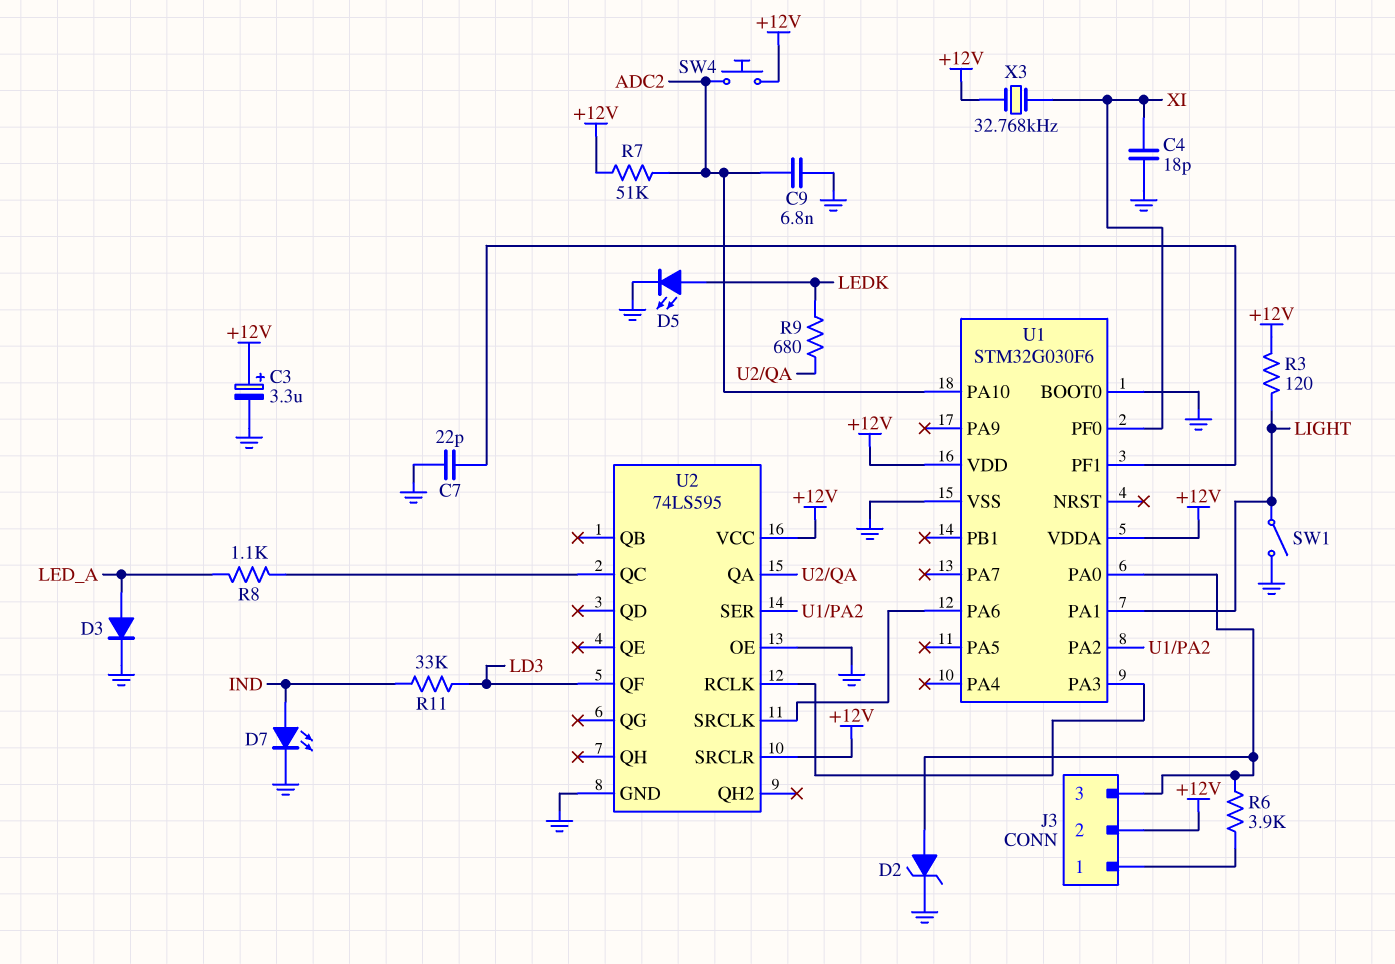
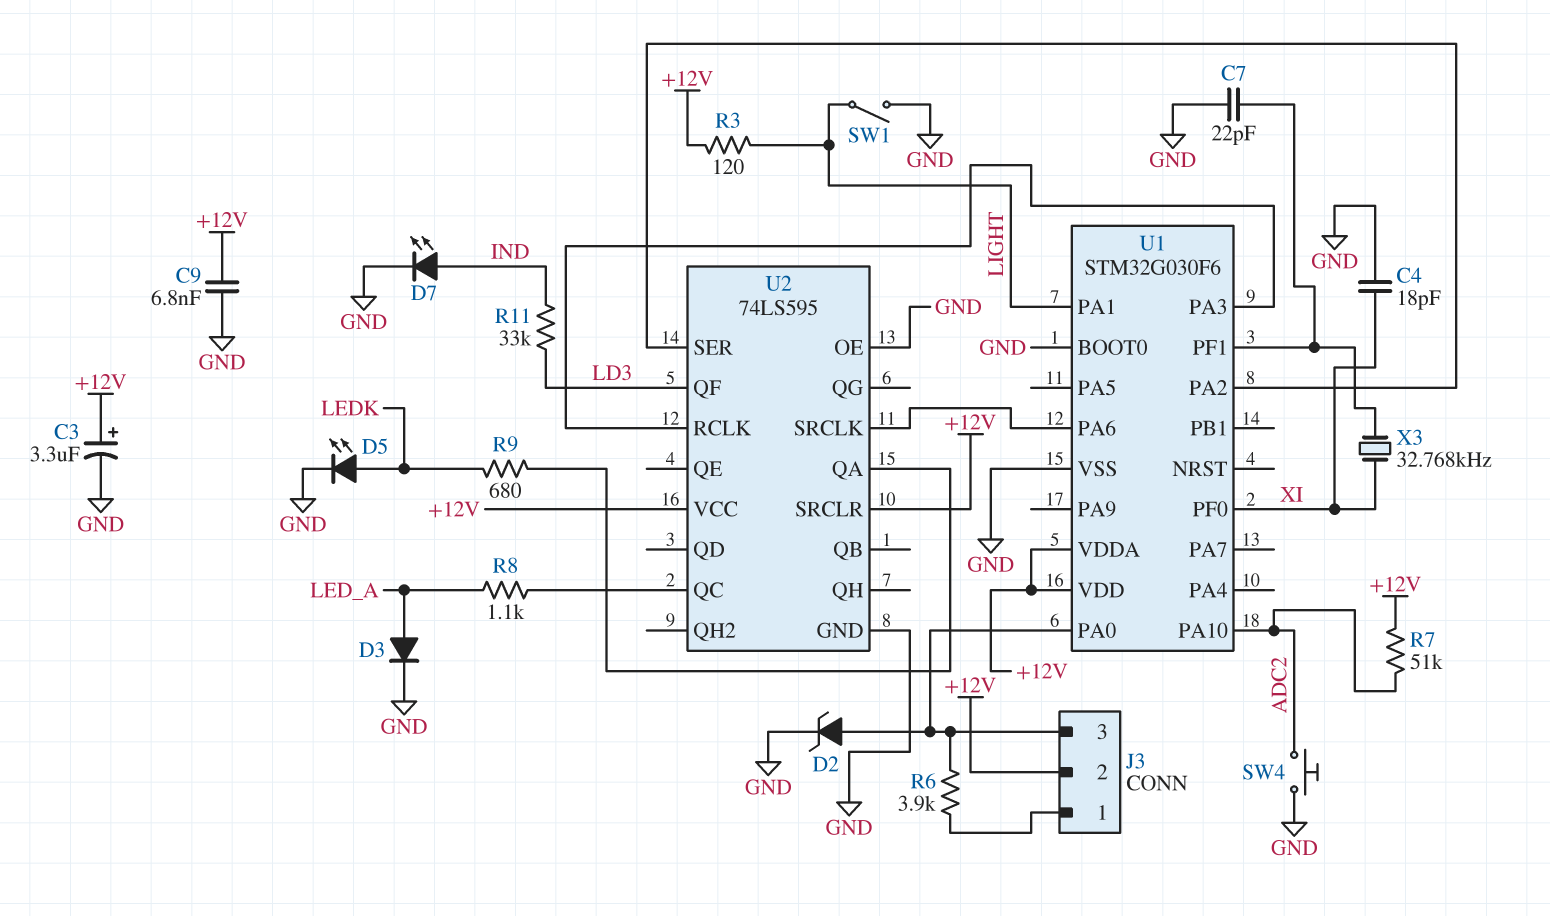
C9: 6.8nF (ADC2, GND) -> 6.8nF (+12V, GND)
SW4: button (+12V, ADC2) -> button (ADC2, GND)
X3: 32.768kHz (+12V, XI) -> 32.768kHz (U1/PF1, XI)

